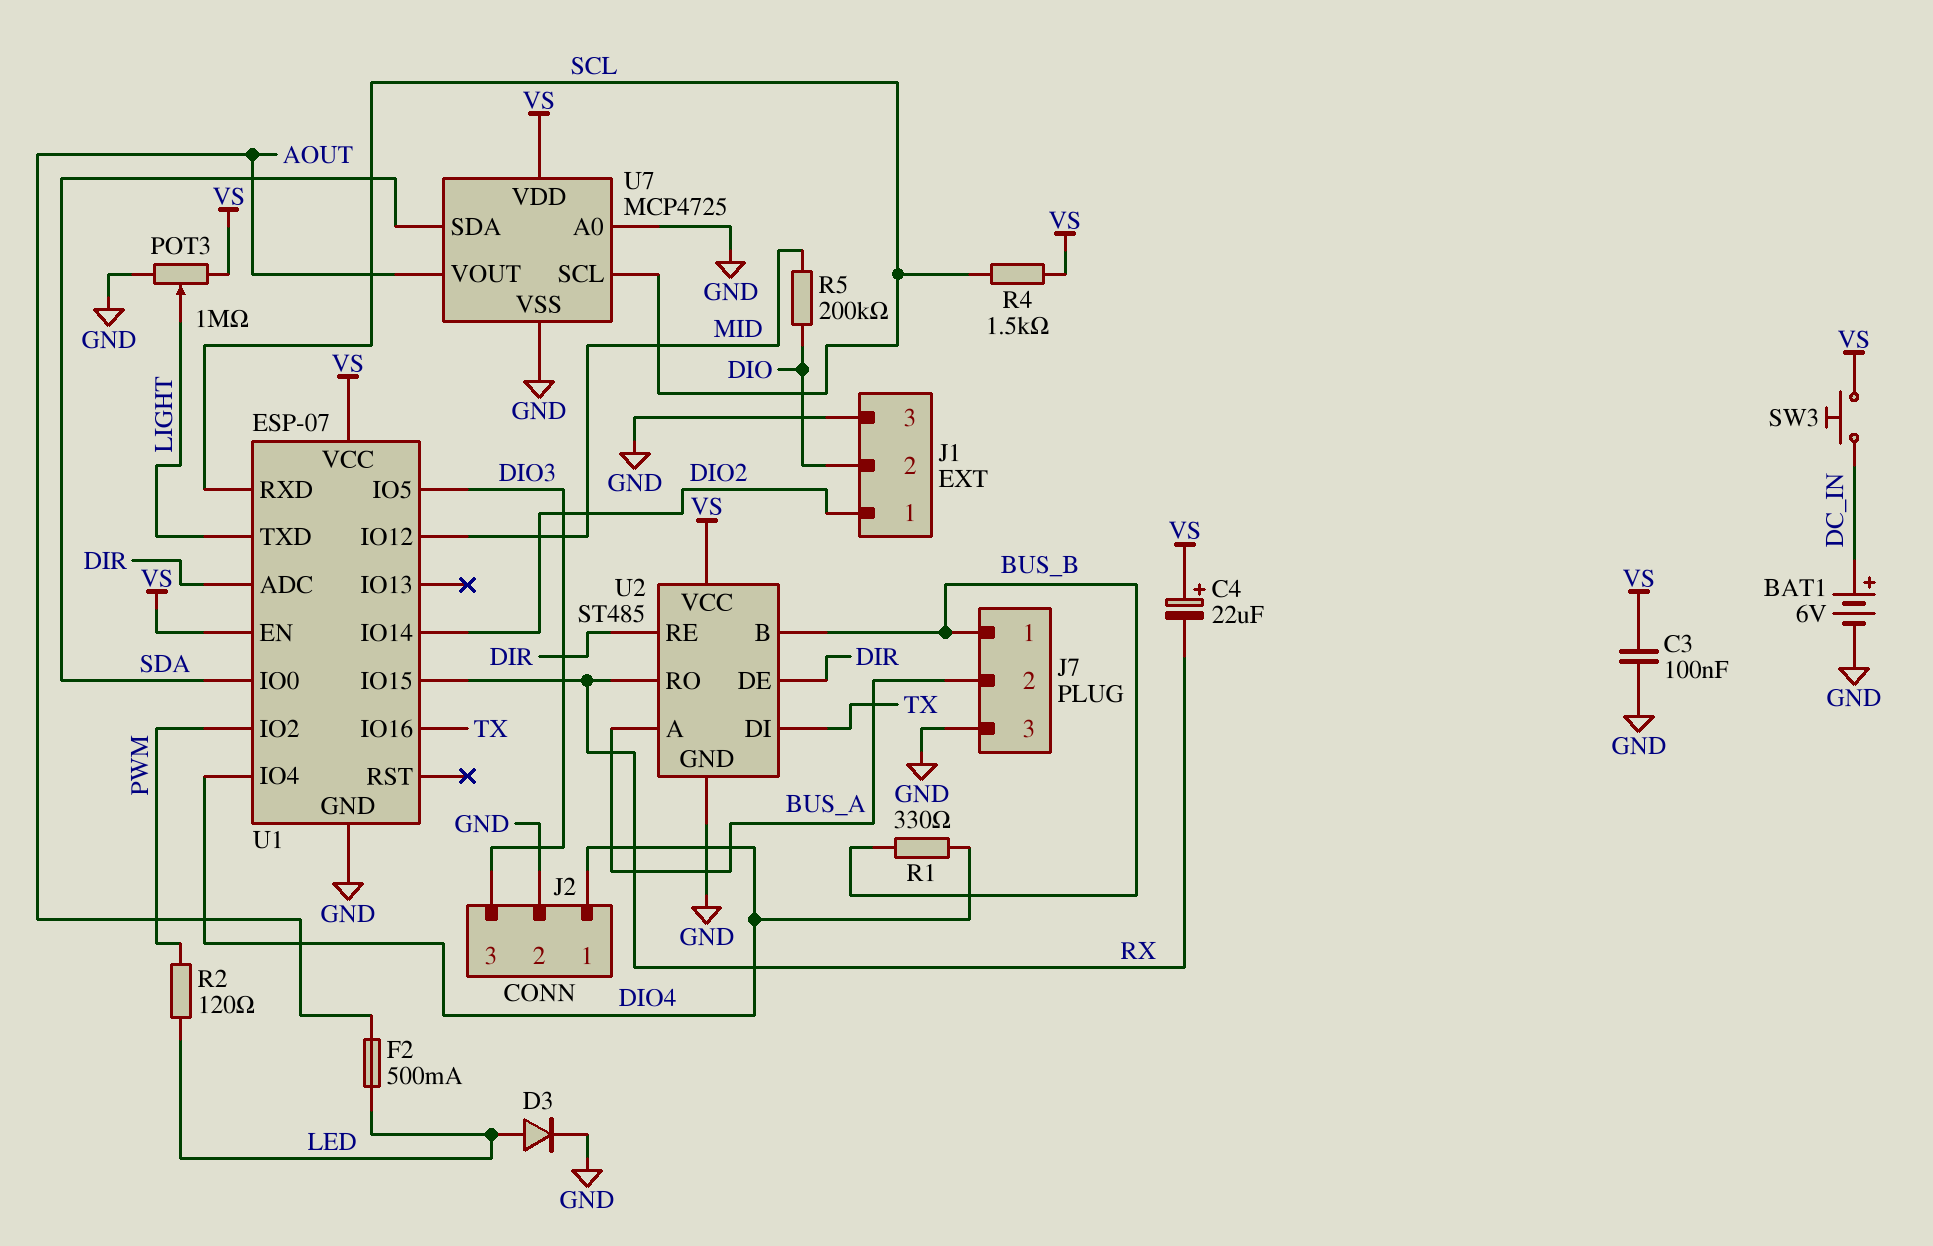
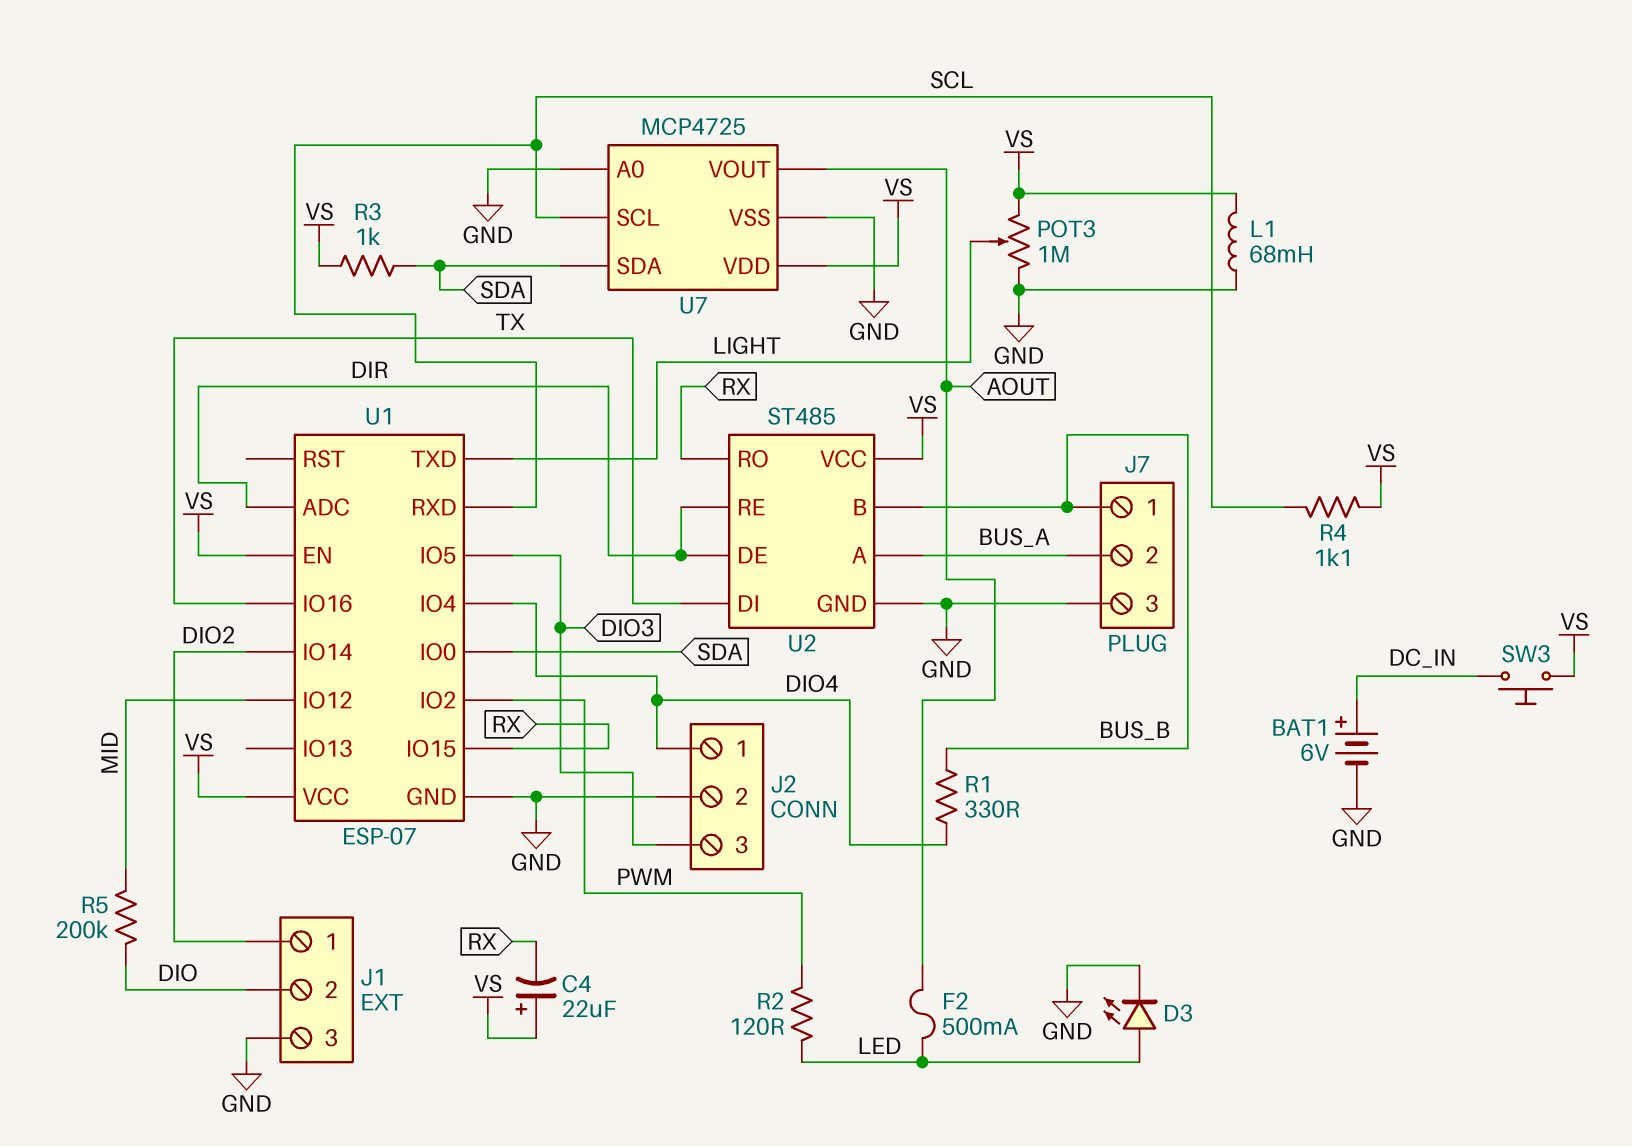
C3: 100nF (GND, VS) -> none
D3: diode (A LED, K GND) -> LED (A LED, K GND)
L1: none -> 68mH (GND, VS)
R3: none -> 1k (SDA, VS)
R4: 1.5k (SCL, VS) -> 1.1k (SCL, VS)

